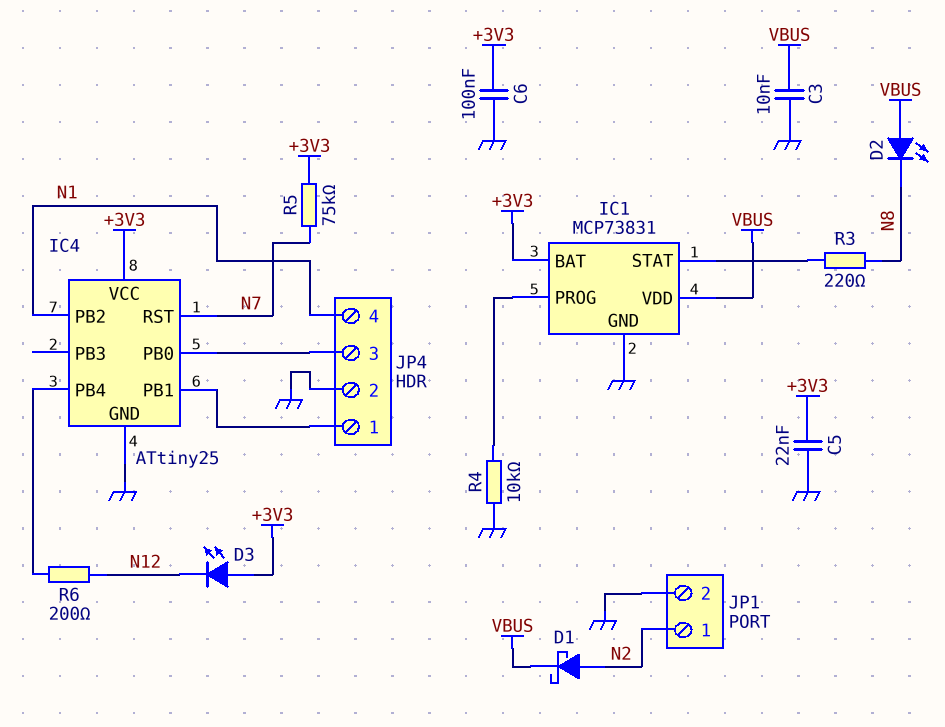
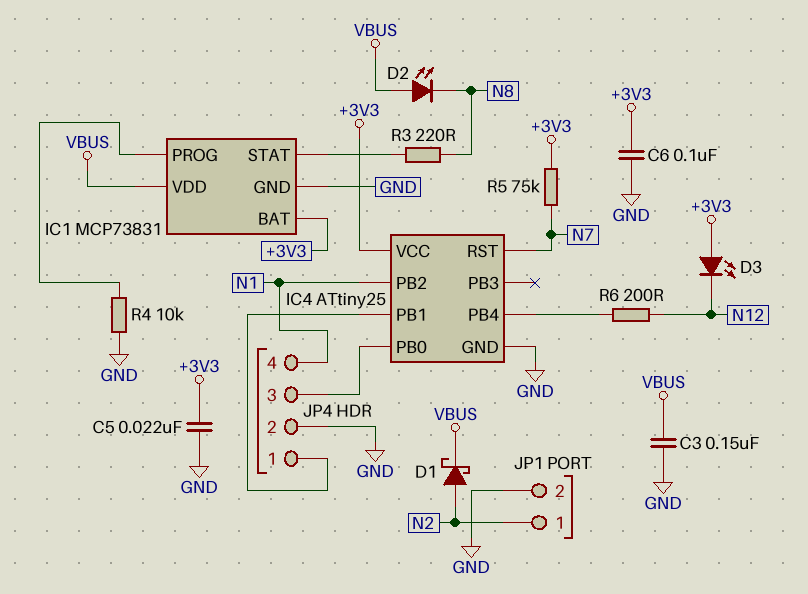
C3: 10nF (GND, VBUS) -> 150nF (GND, VBUS)

